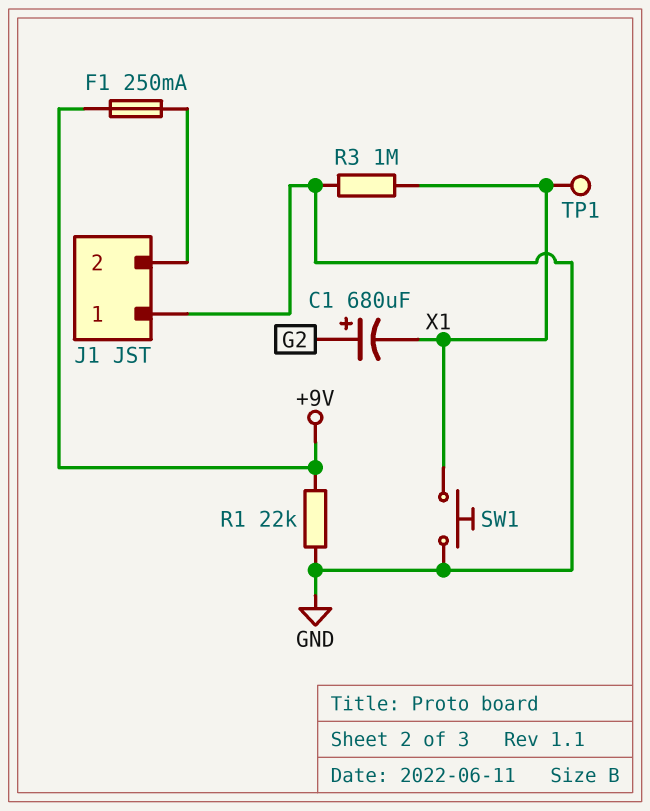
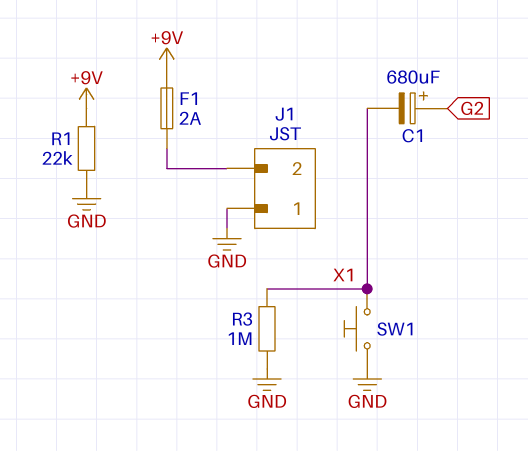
F1: 250mA (+9V, J1/2) -> 2A (+9V, J1/2)
TP1: test point (X1) -> none

